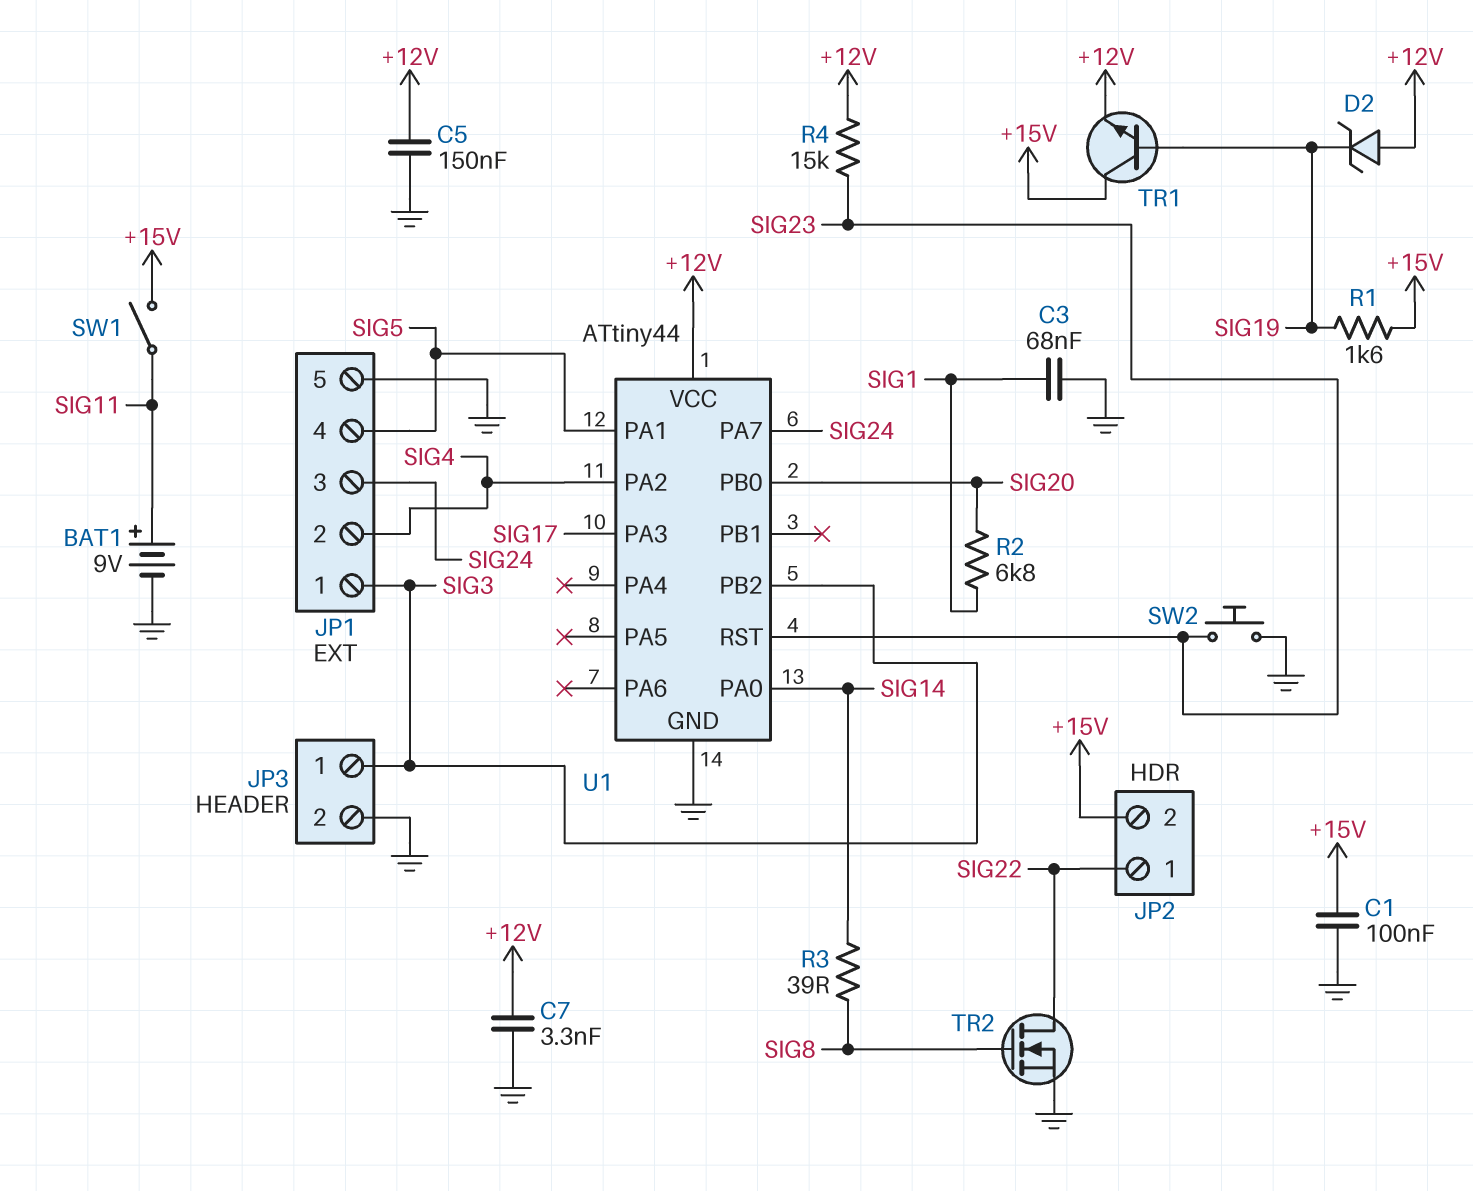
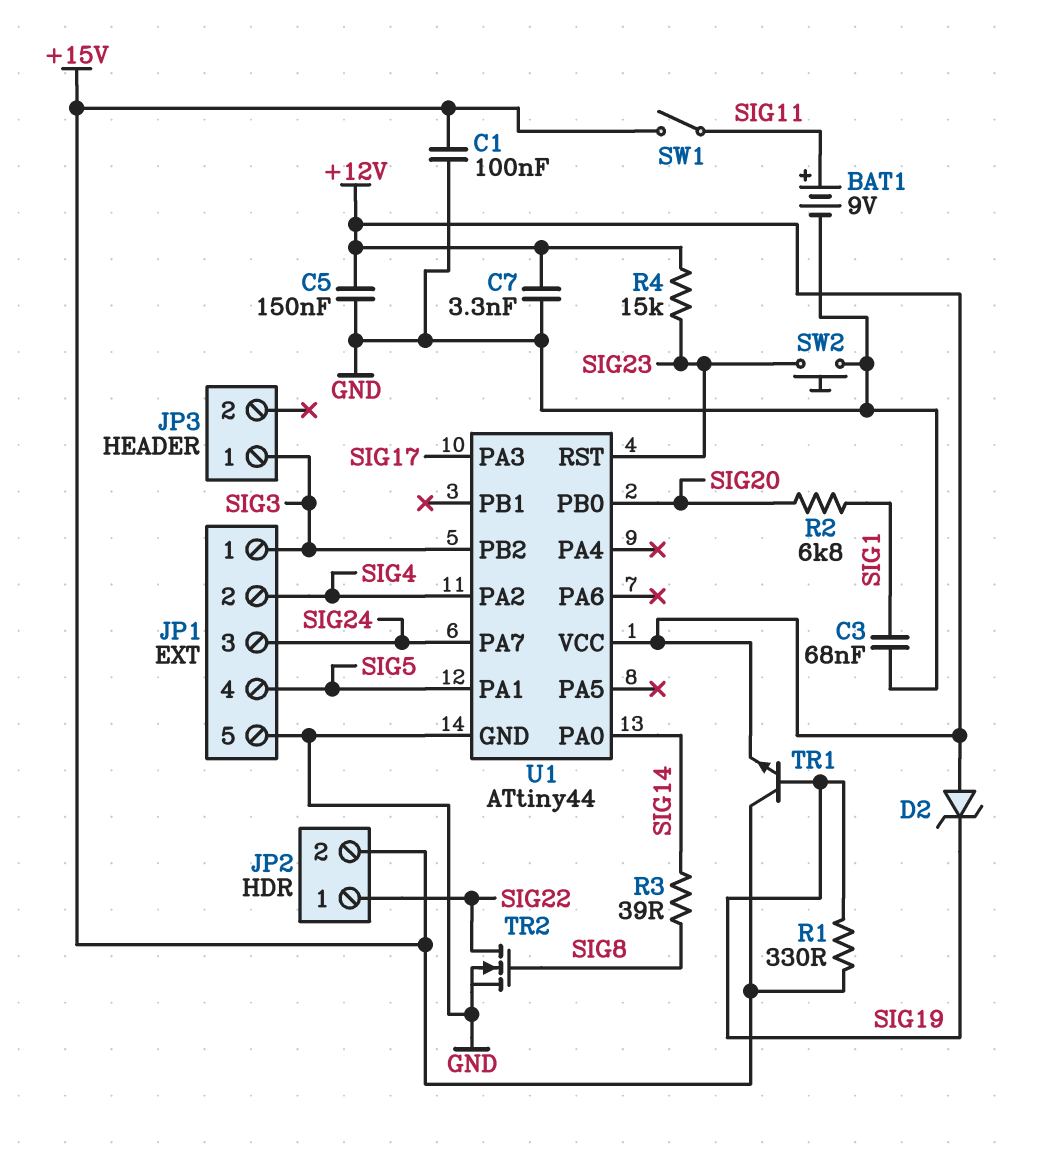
JP3 pin 2: GND -> none
R1: 1.6k (+15V, SIG19) -> 330 (+15V, SIG19)

